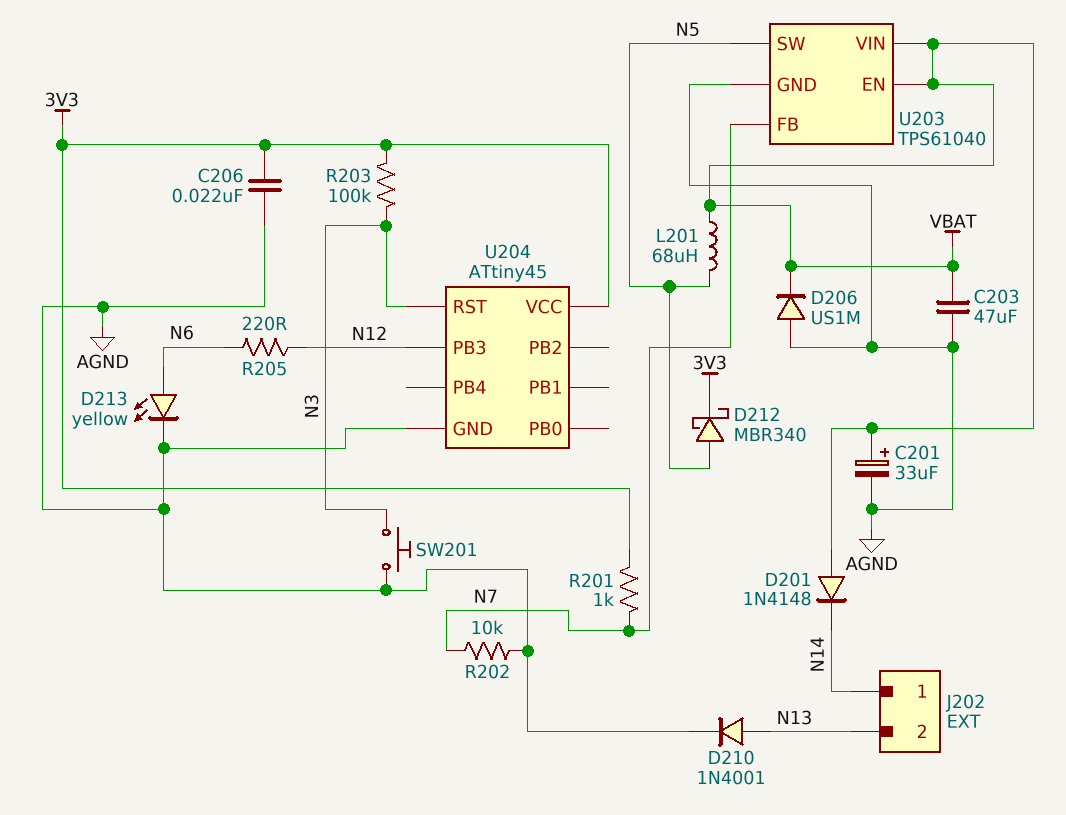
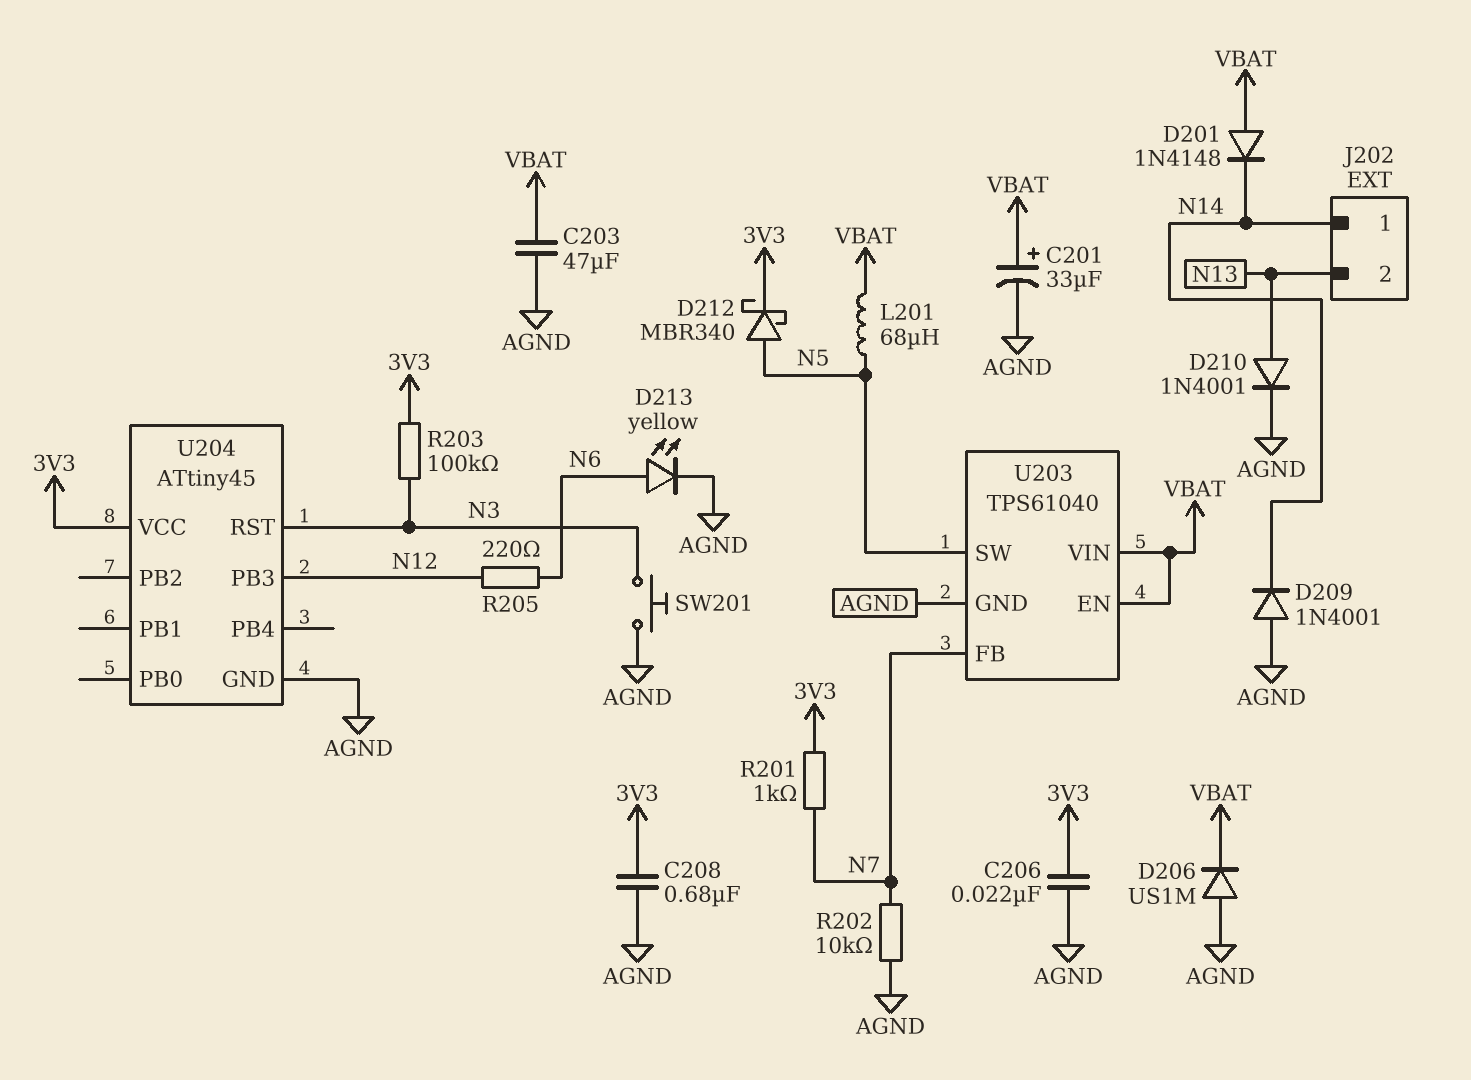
C208: none -> 680nF (3V3, AGND)
D209: none -> diode 1N4001 (A AGND, K N14)

